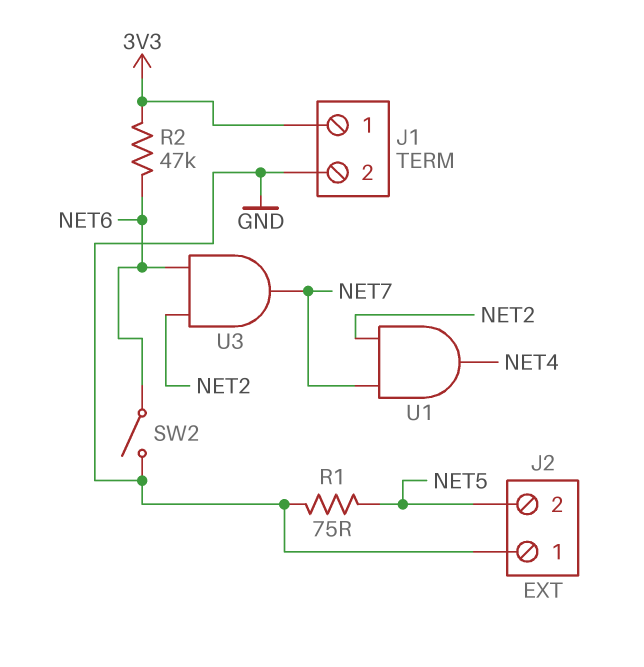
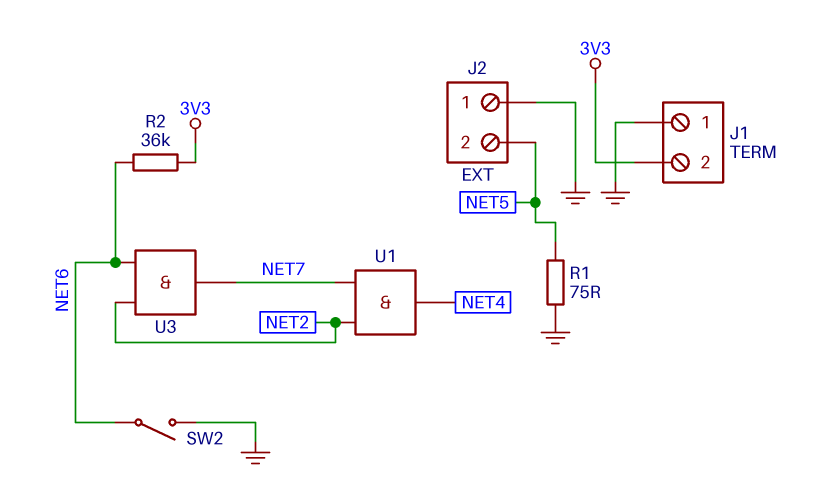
J1 pin 1: 3V3 -> GND
J1 pin 2: GND -> 3V3
R2: 47k (3V3, NET6) -> 36k (3V3, NET6)

